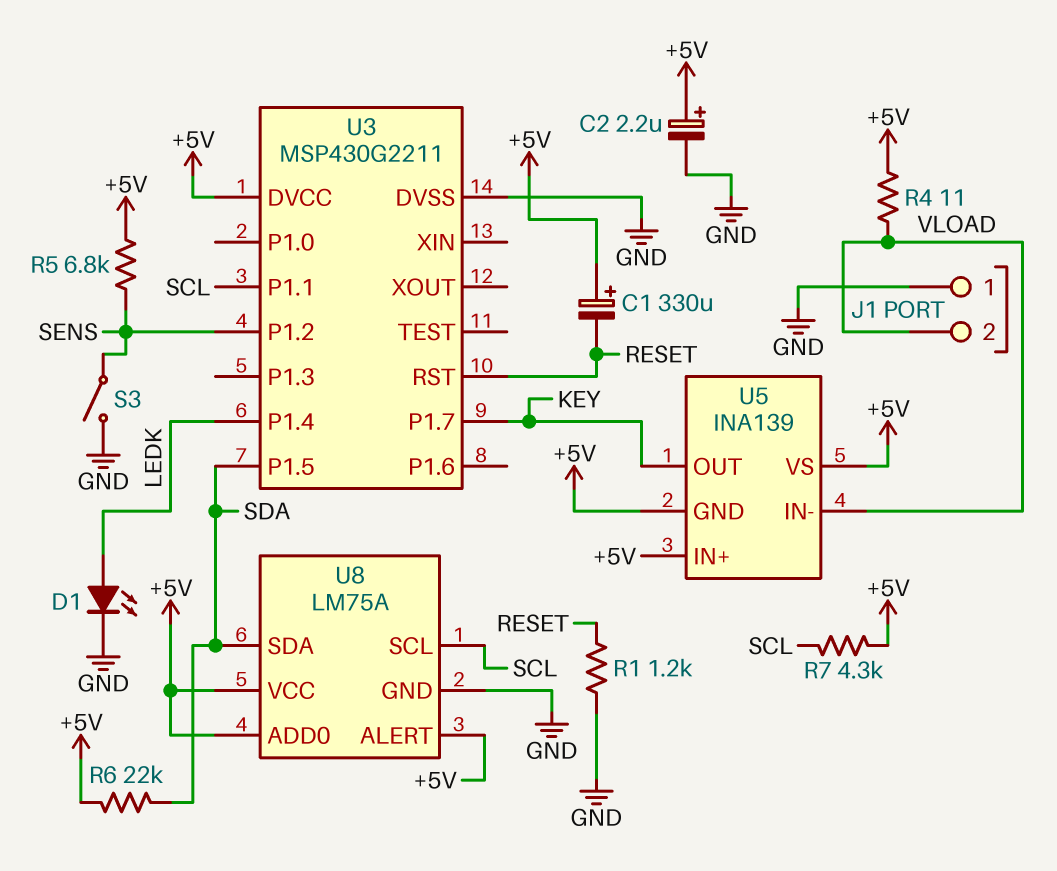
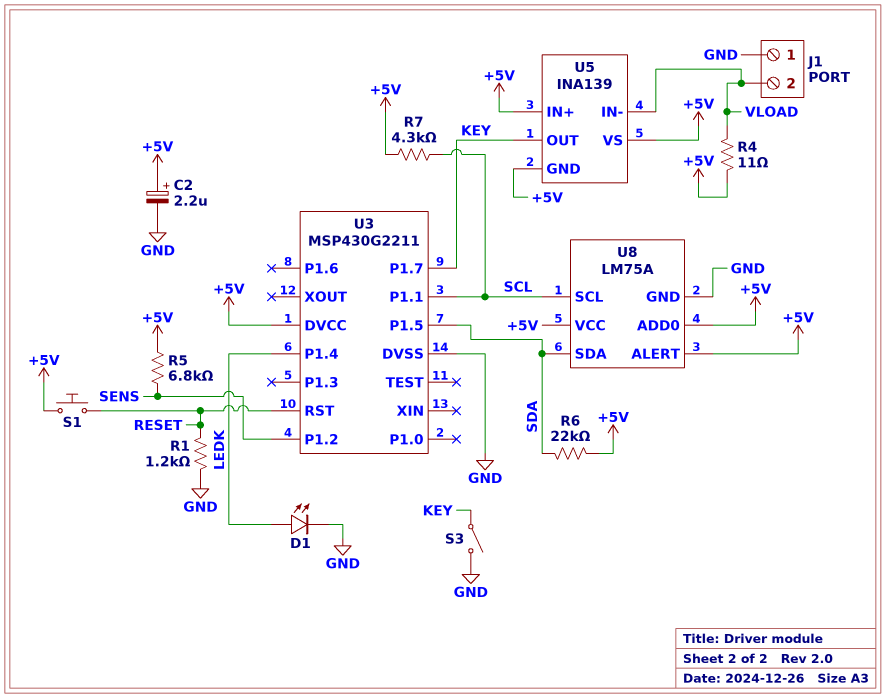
C1: 330uF (plus +5V, minus RESET) -> none
S1: none -> button (+5V, RESET)
S3: switch (GND, SENS) -> switch (GND, KEY)

